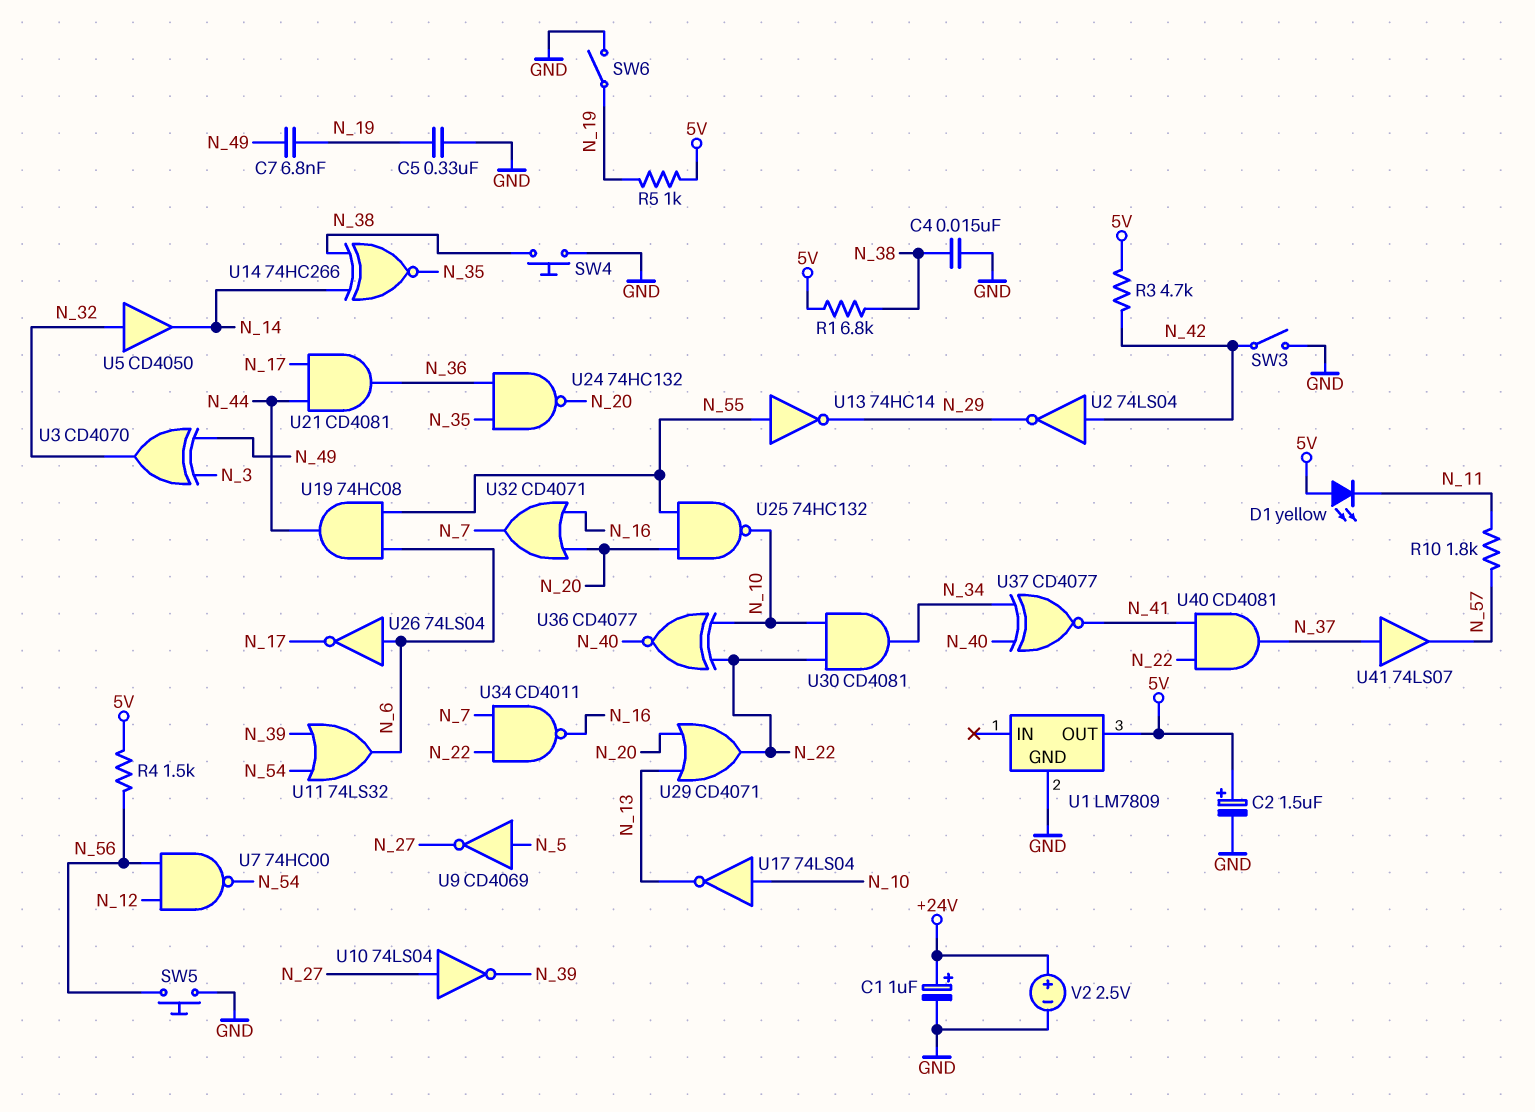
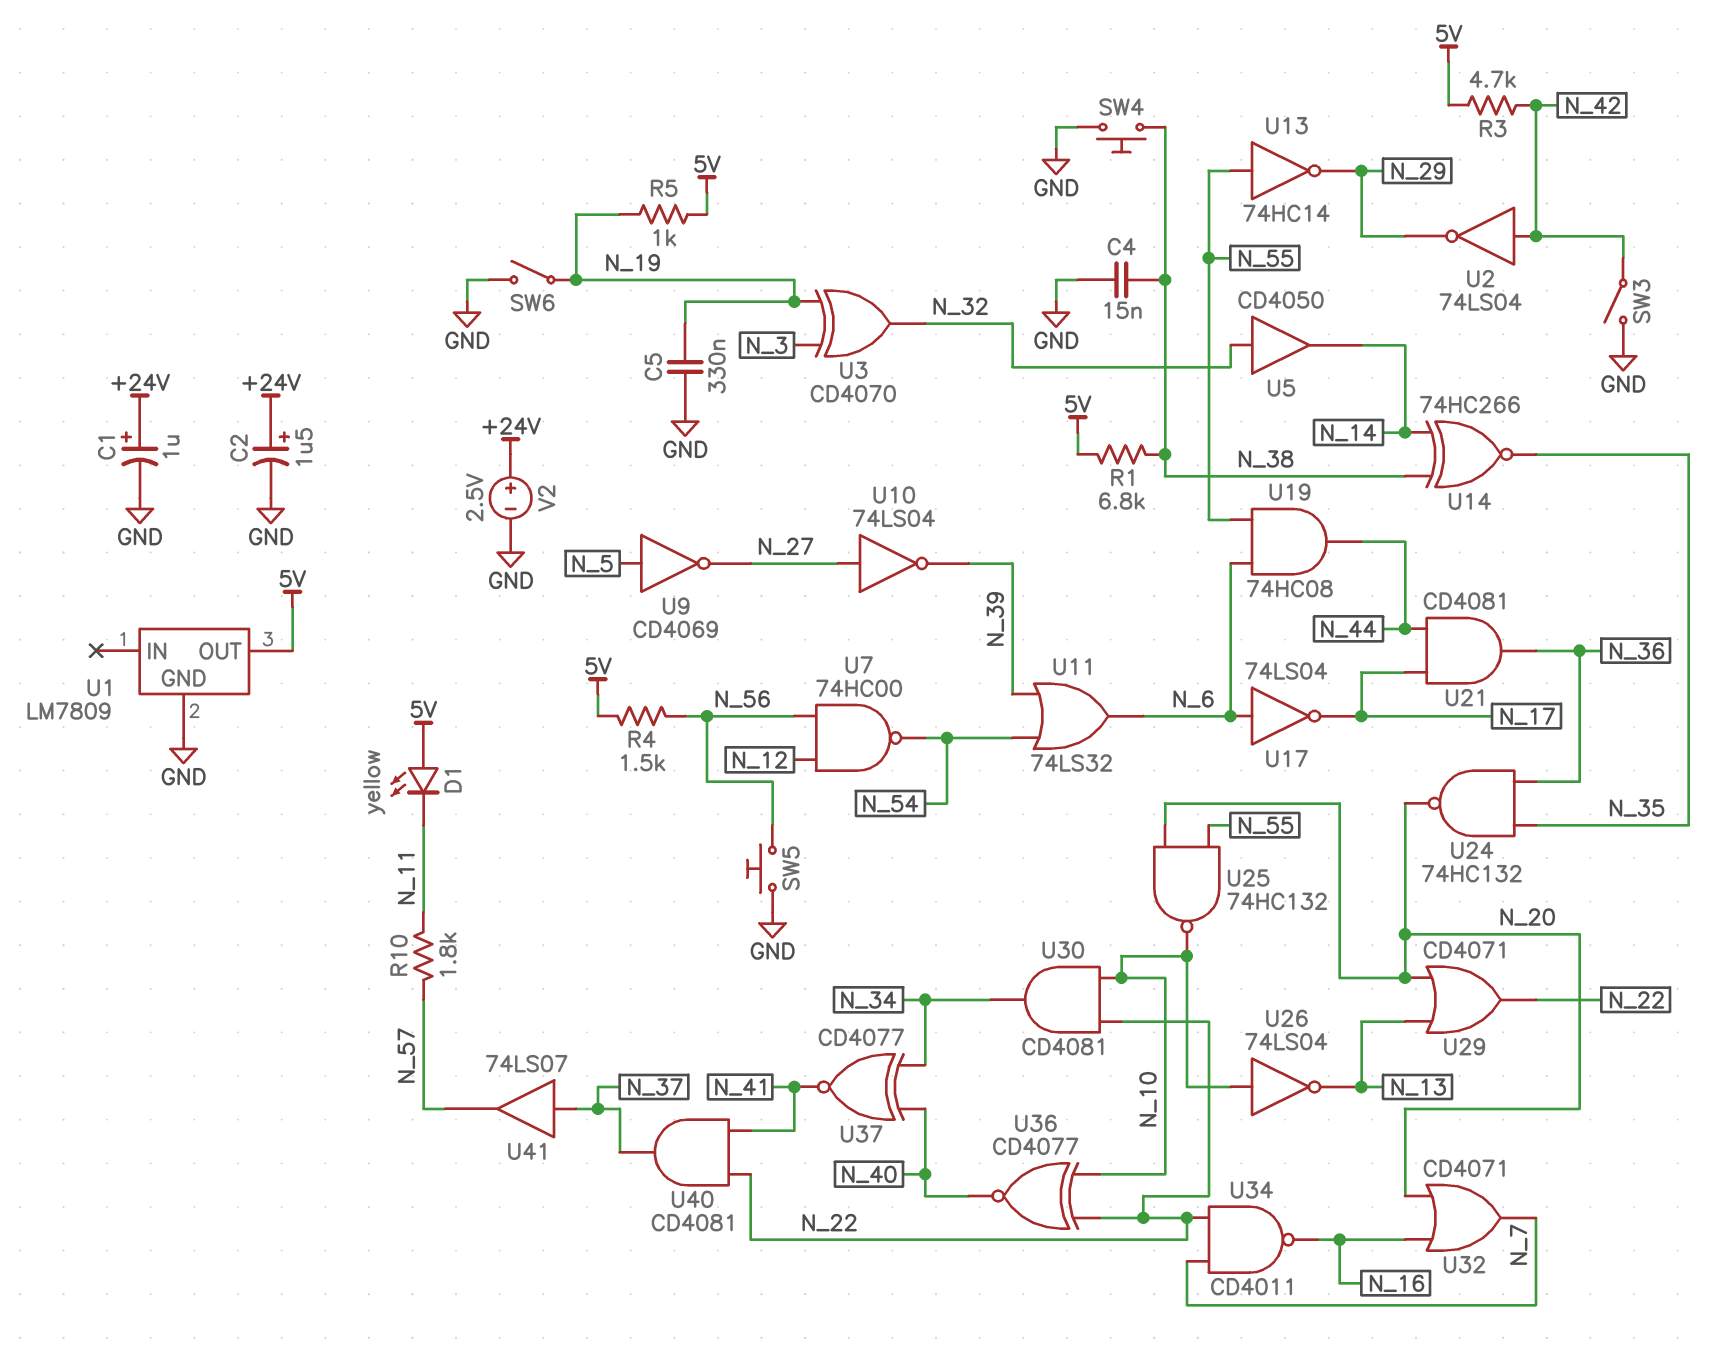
C2: 1.5uF (plus 5V, minus GND) -> 1.5uF (plus +24V, minus GND)
C7: 6.8nF (N_19, N_49) -> none
U3: XOR CD4070 (in N_3, in N_49, out N_32) -> XOR CD4070 (in N_3, in N_19, out N_32)
U17: NOT 74LS04 (in N_10, out N_13) -> NOT 74LS04 (in N_6, out N_17)
U26: NOT 74LS04 (in N_6, out N_17) -> NOT 74LS04 (in N_10, out N_13)

